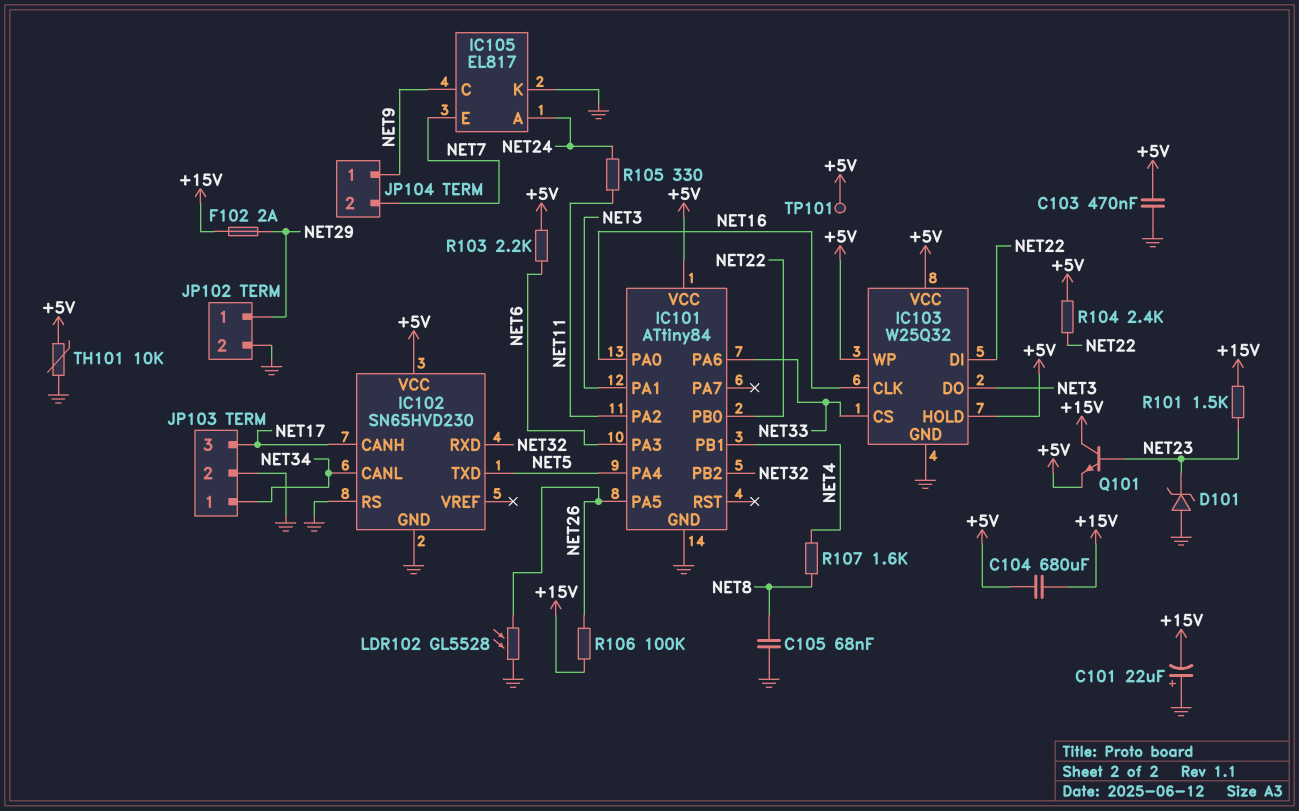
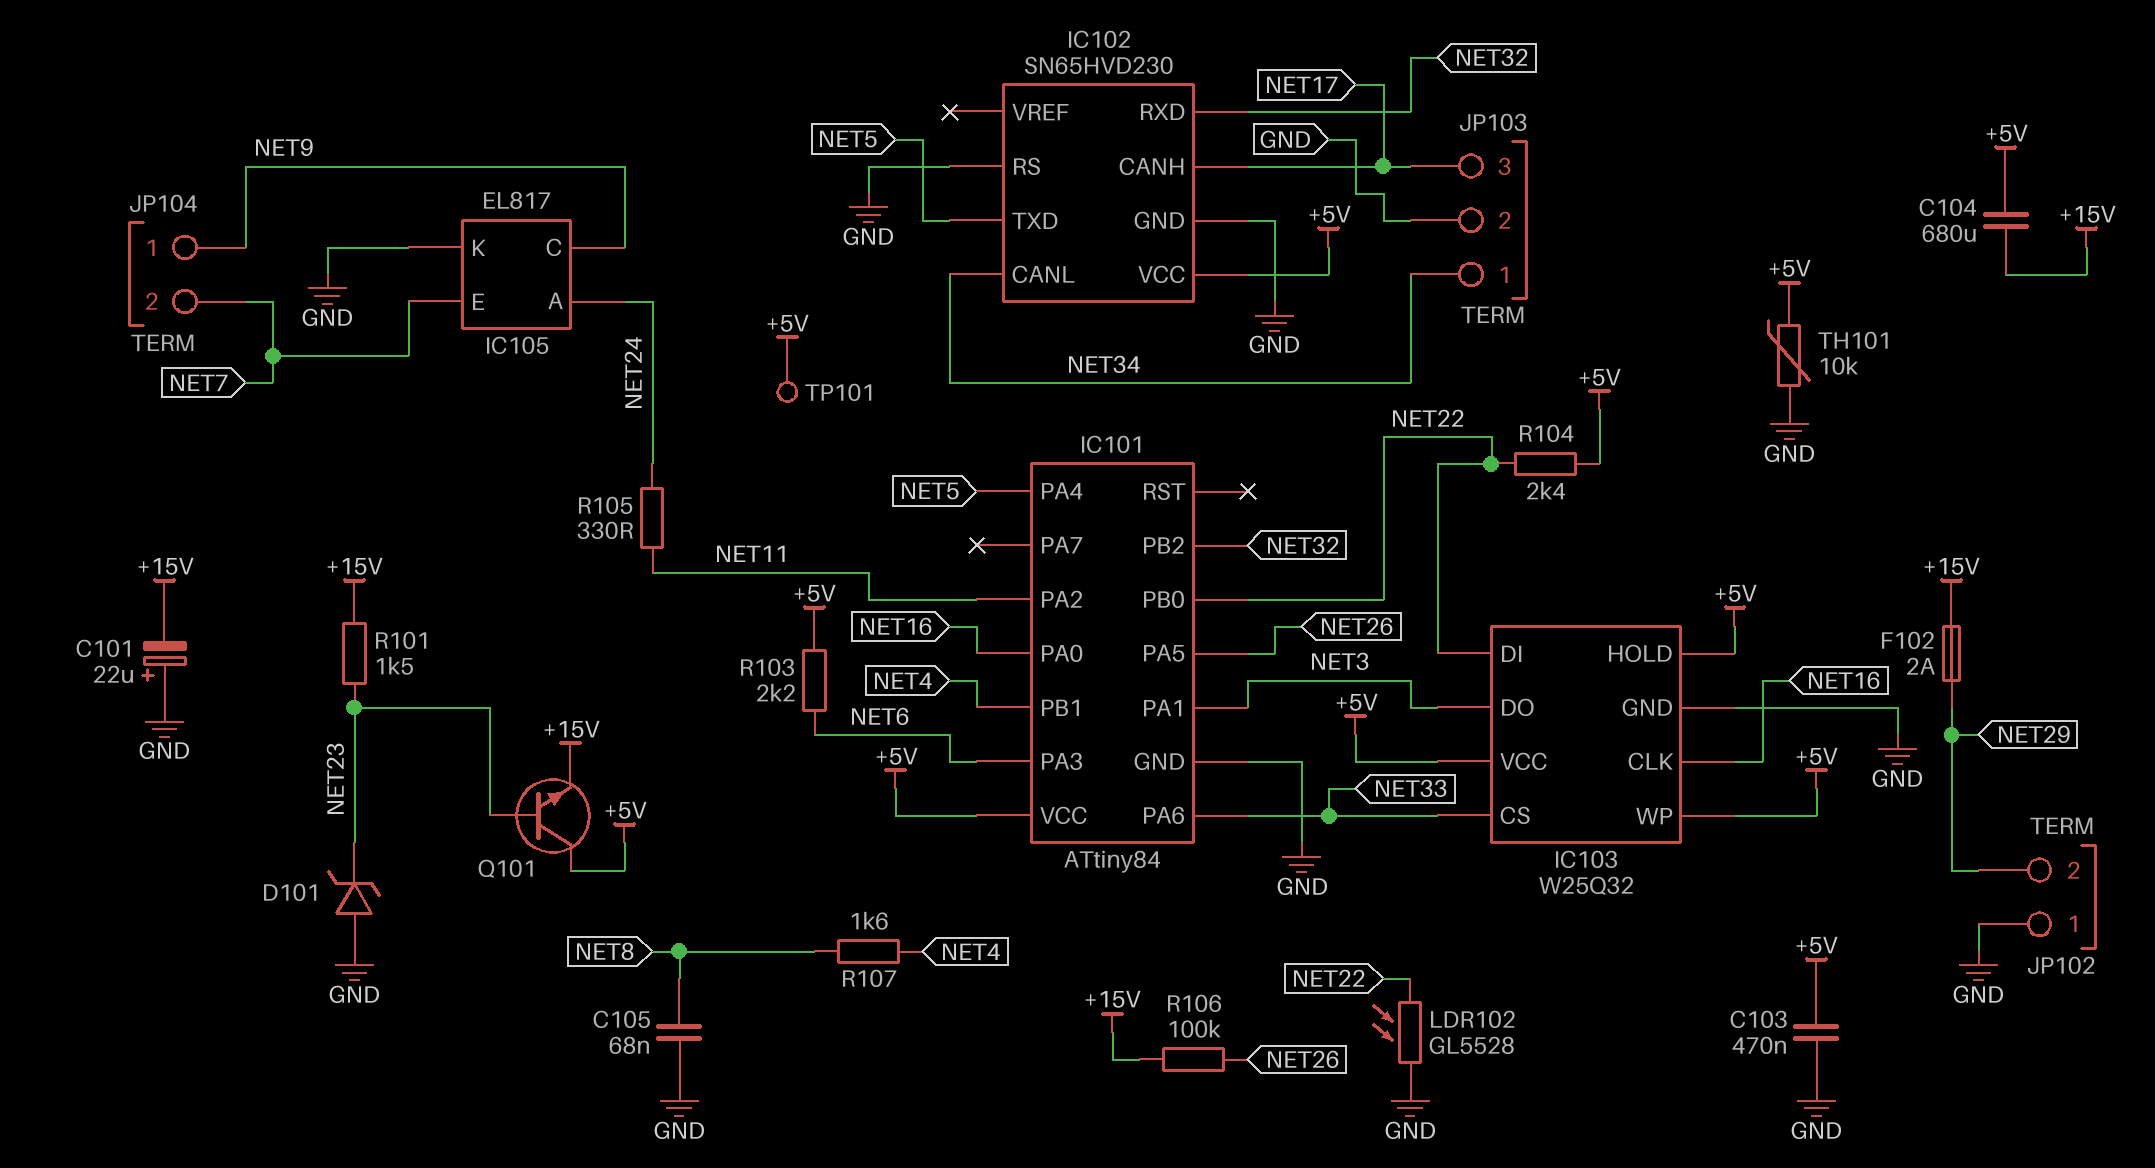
JP102 pin 1: NET29 -> GND
JP102 pin 2: GND -> NET29
LDR102: GL5528 (GND, NET26) -> GL5528 (GND, NET22)
Q101: NPN (B NET23, C +15V, E +5V) -> NPN (B NET23, C +5V, E +15V)

